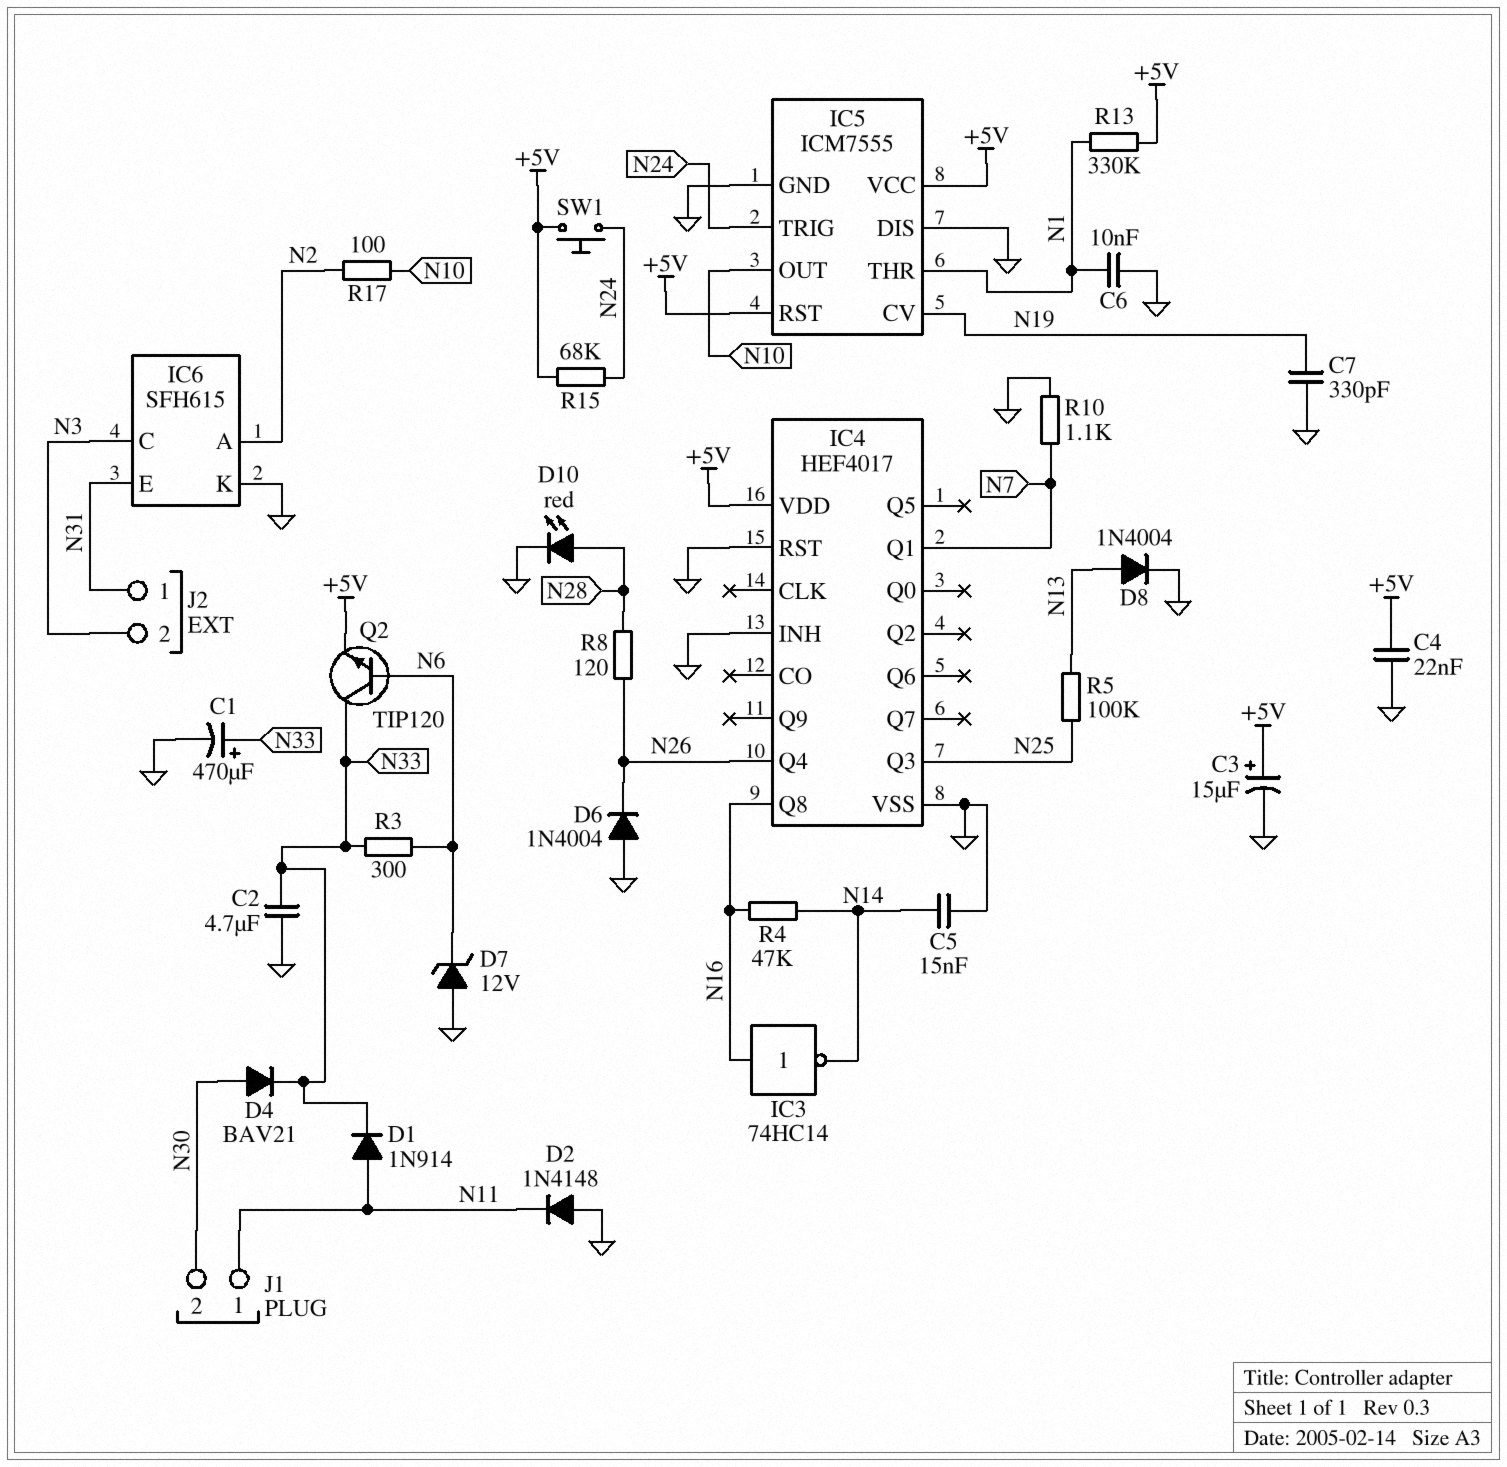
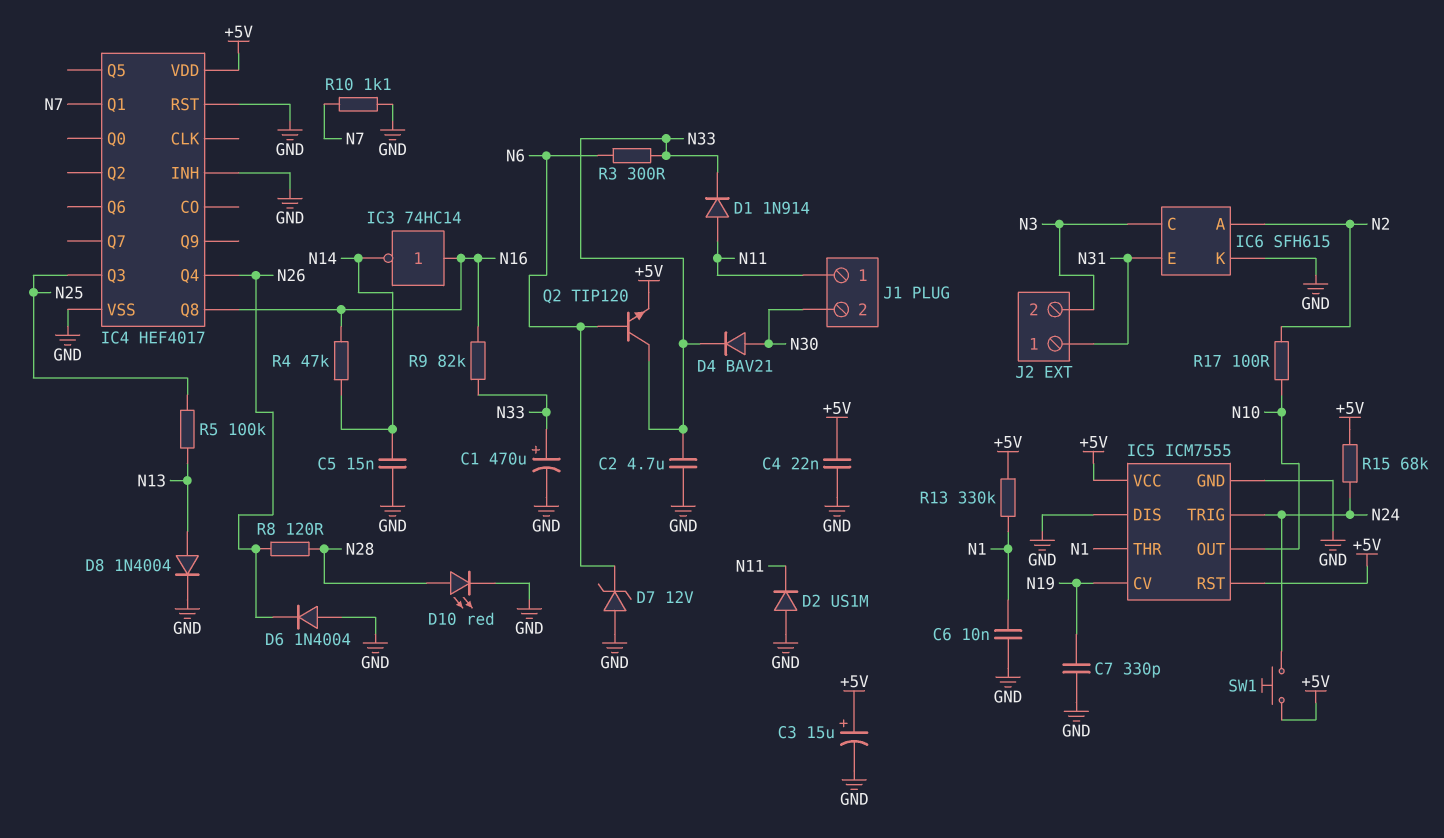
D2: diode 1N4148 (A GND, K N11) -> diode US1M (A GND, K N11)
R9: none -> 82k (N16, N33)

